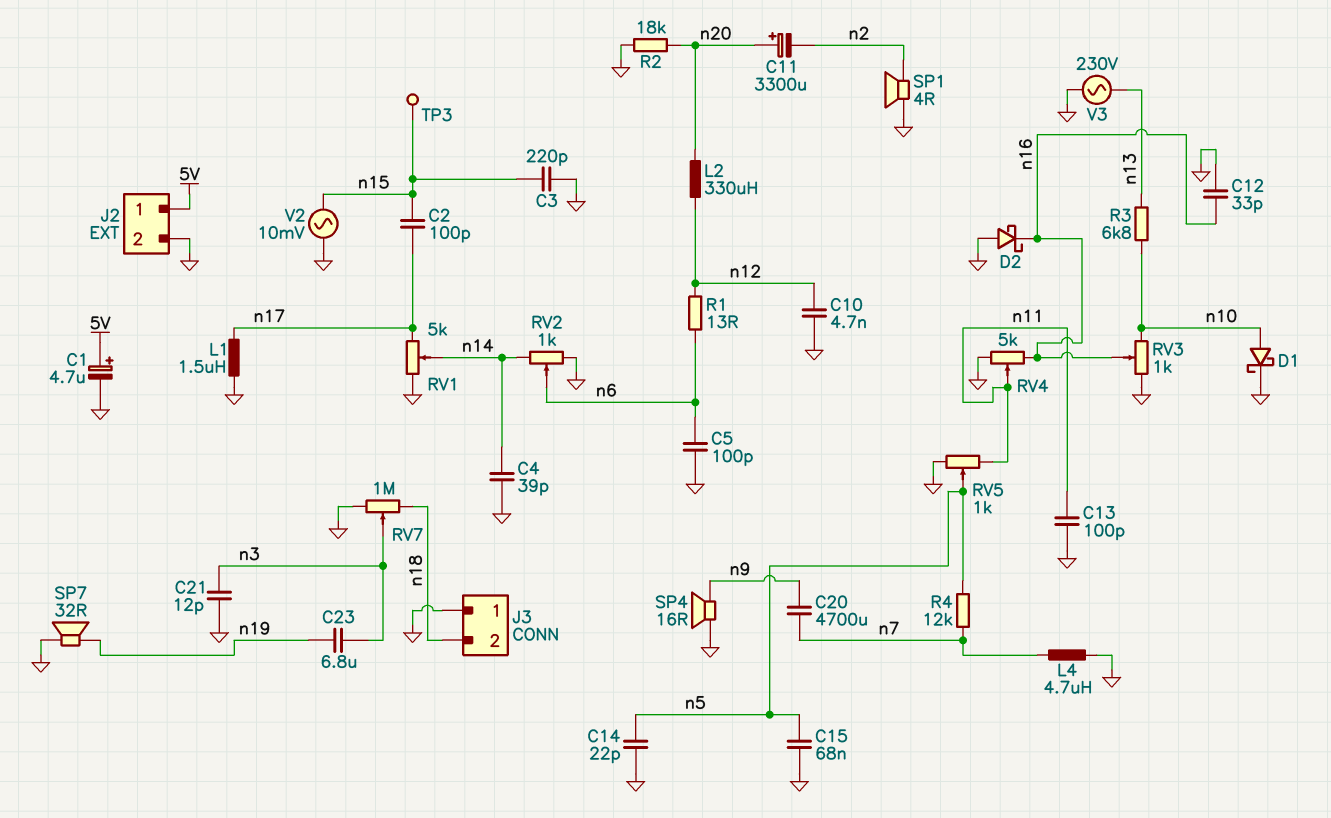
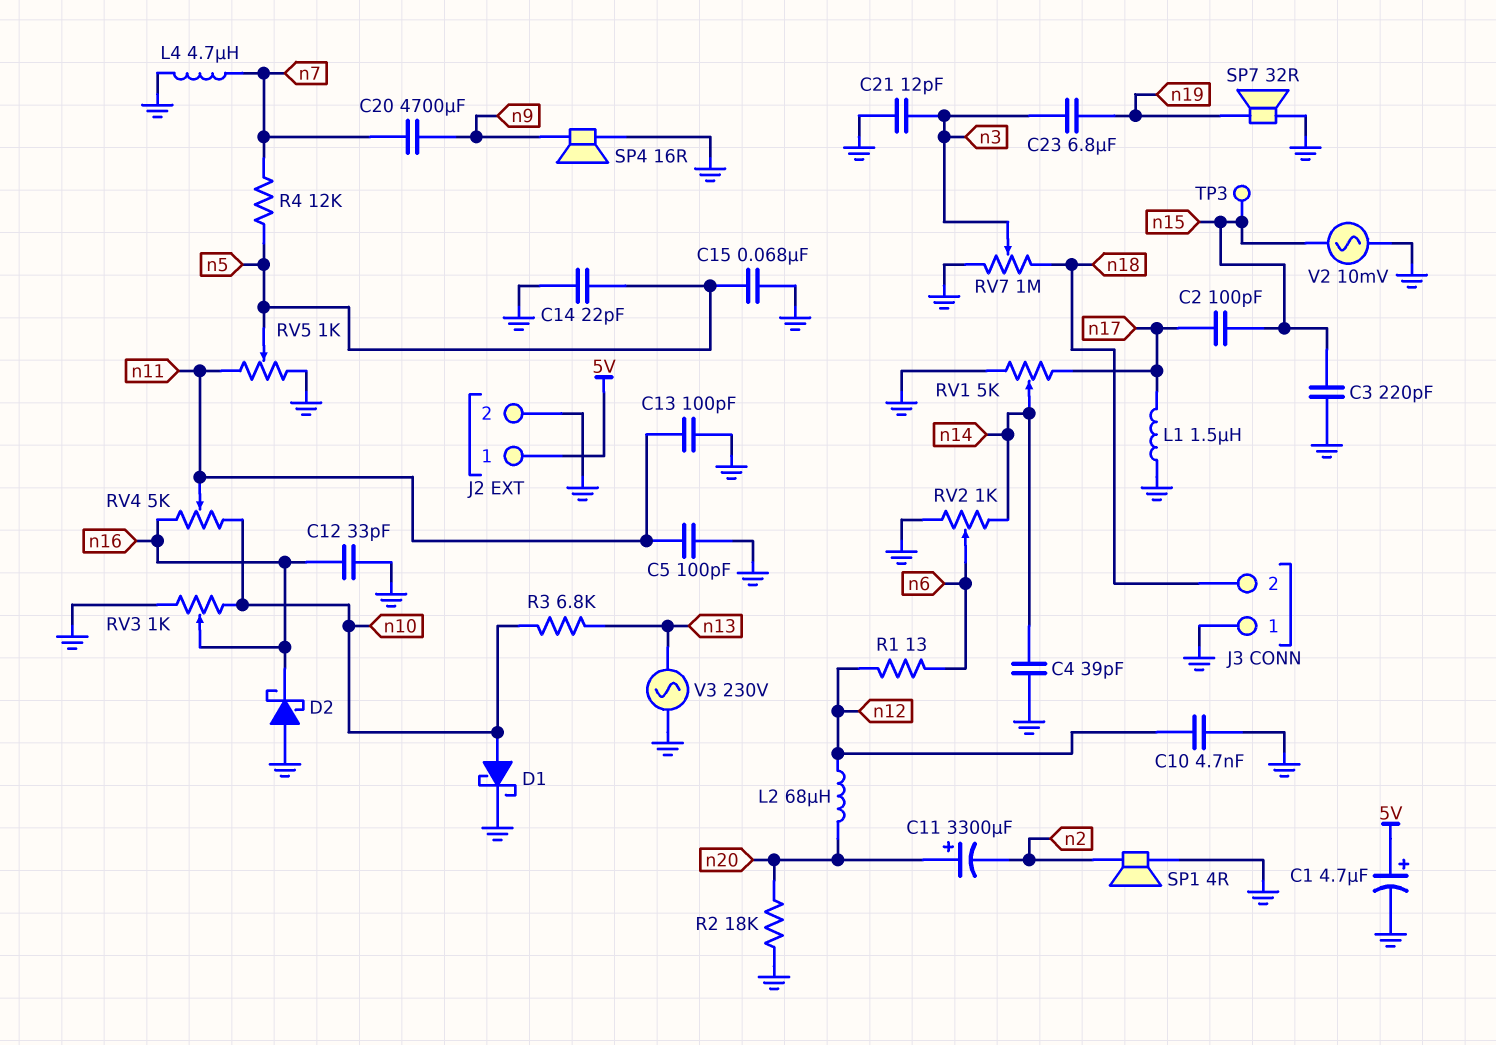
C5: 100pF (GND, n6) -> 100pF (GND, n11)
L2: 330uH (n12, n20) -> 68uH (n12, n20)
RV4: 5k (GND, n16, wiper n11) -> 5k (n10, n16, wiper n11)

